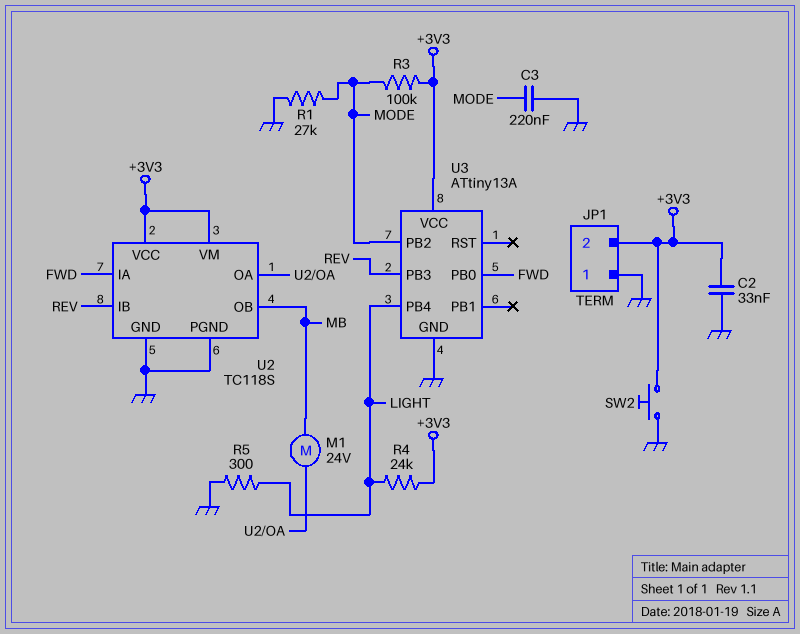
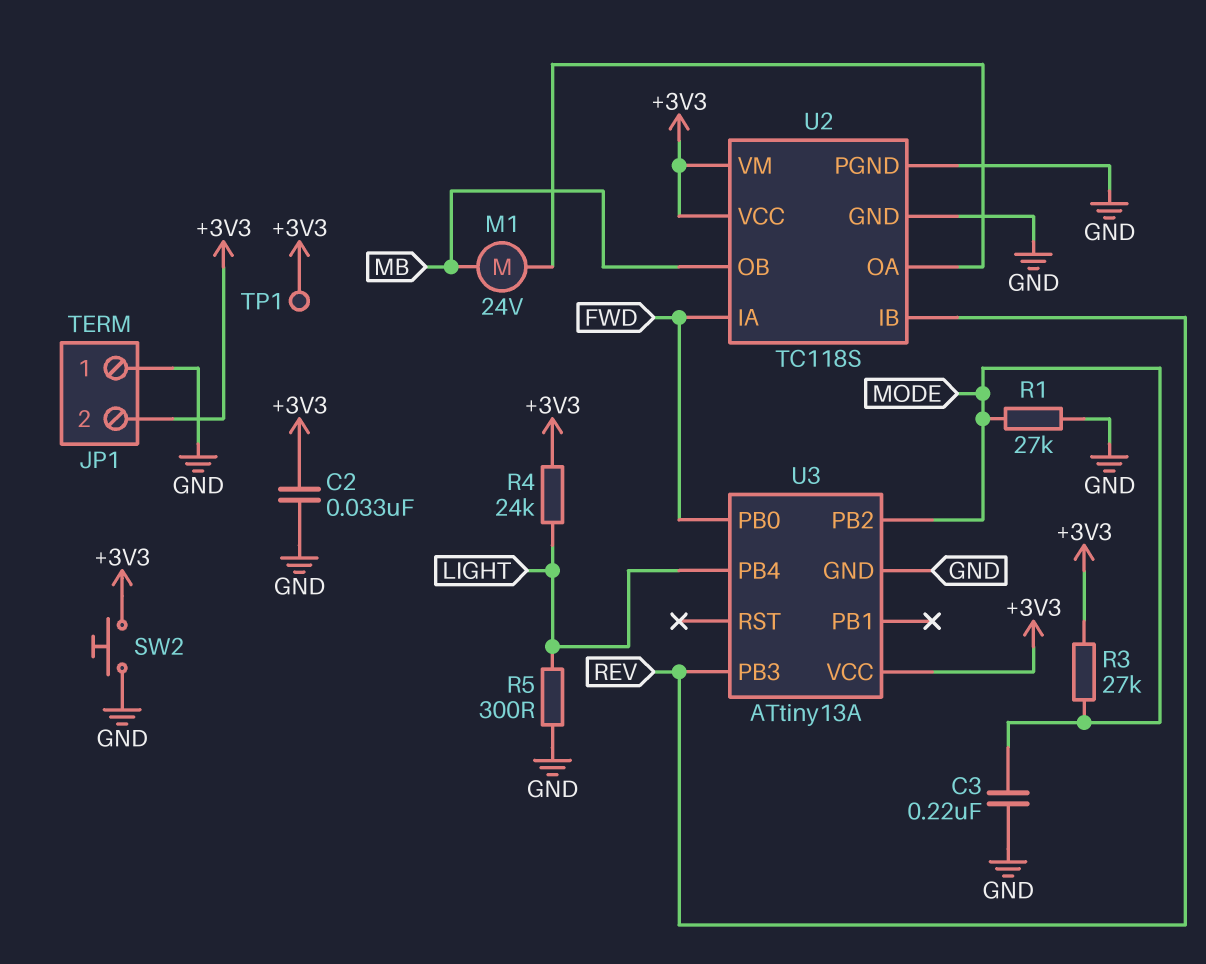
R3: 100k (+3V3, MODE) -> 27k (+3V3, MODE)
TP1: none -> test point (+3V3)

